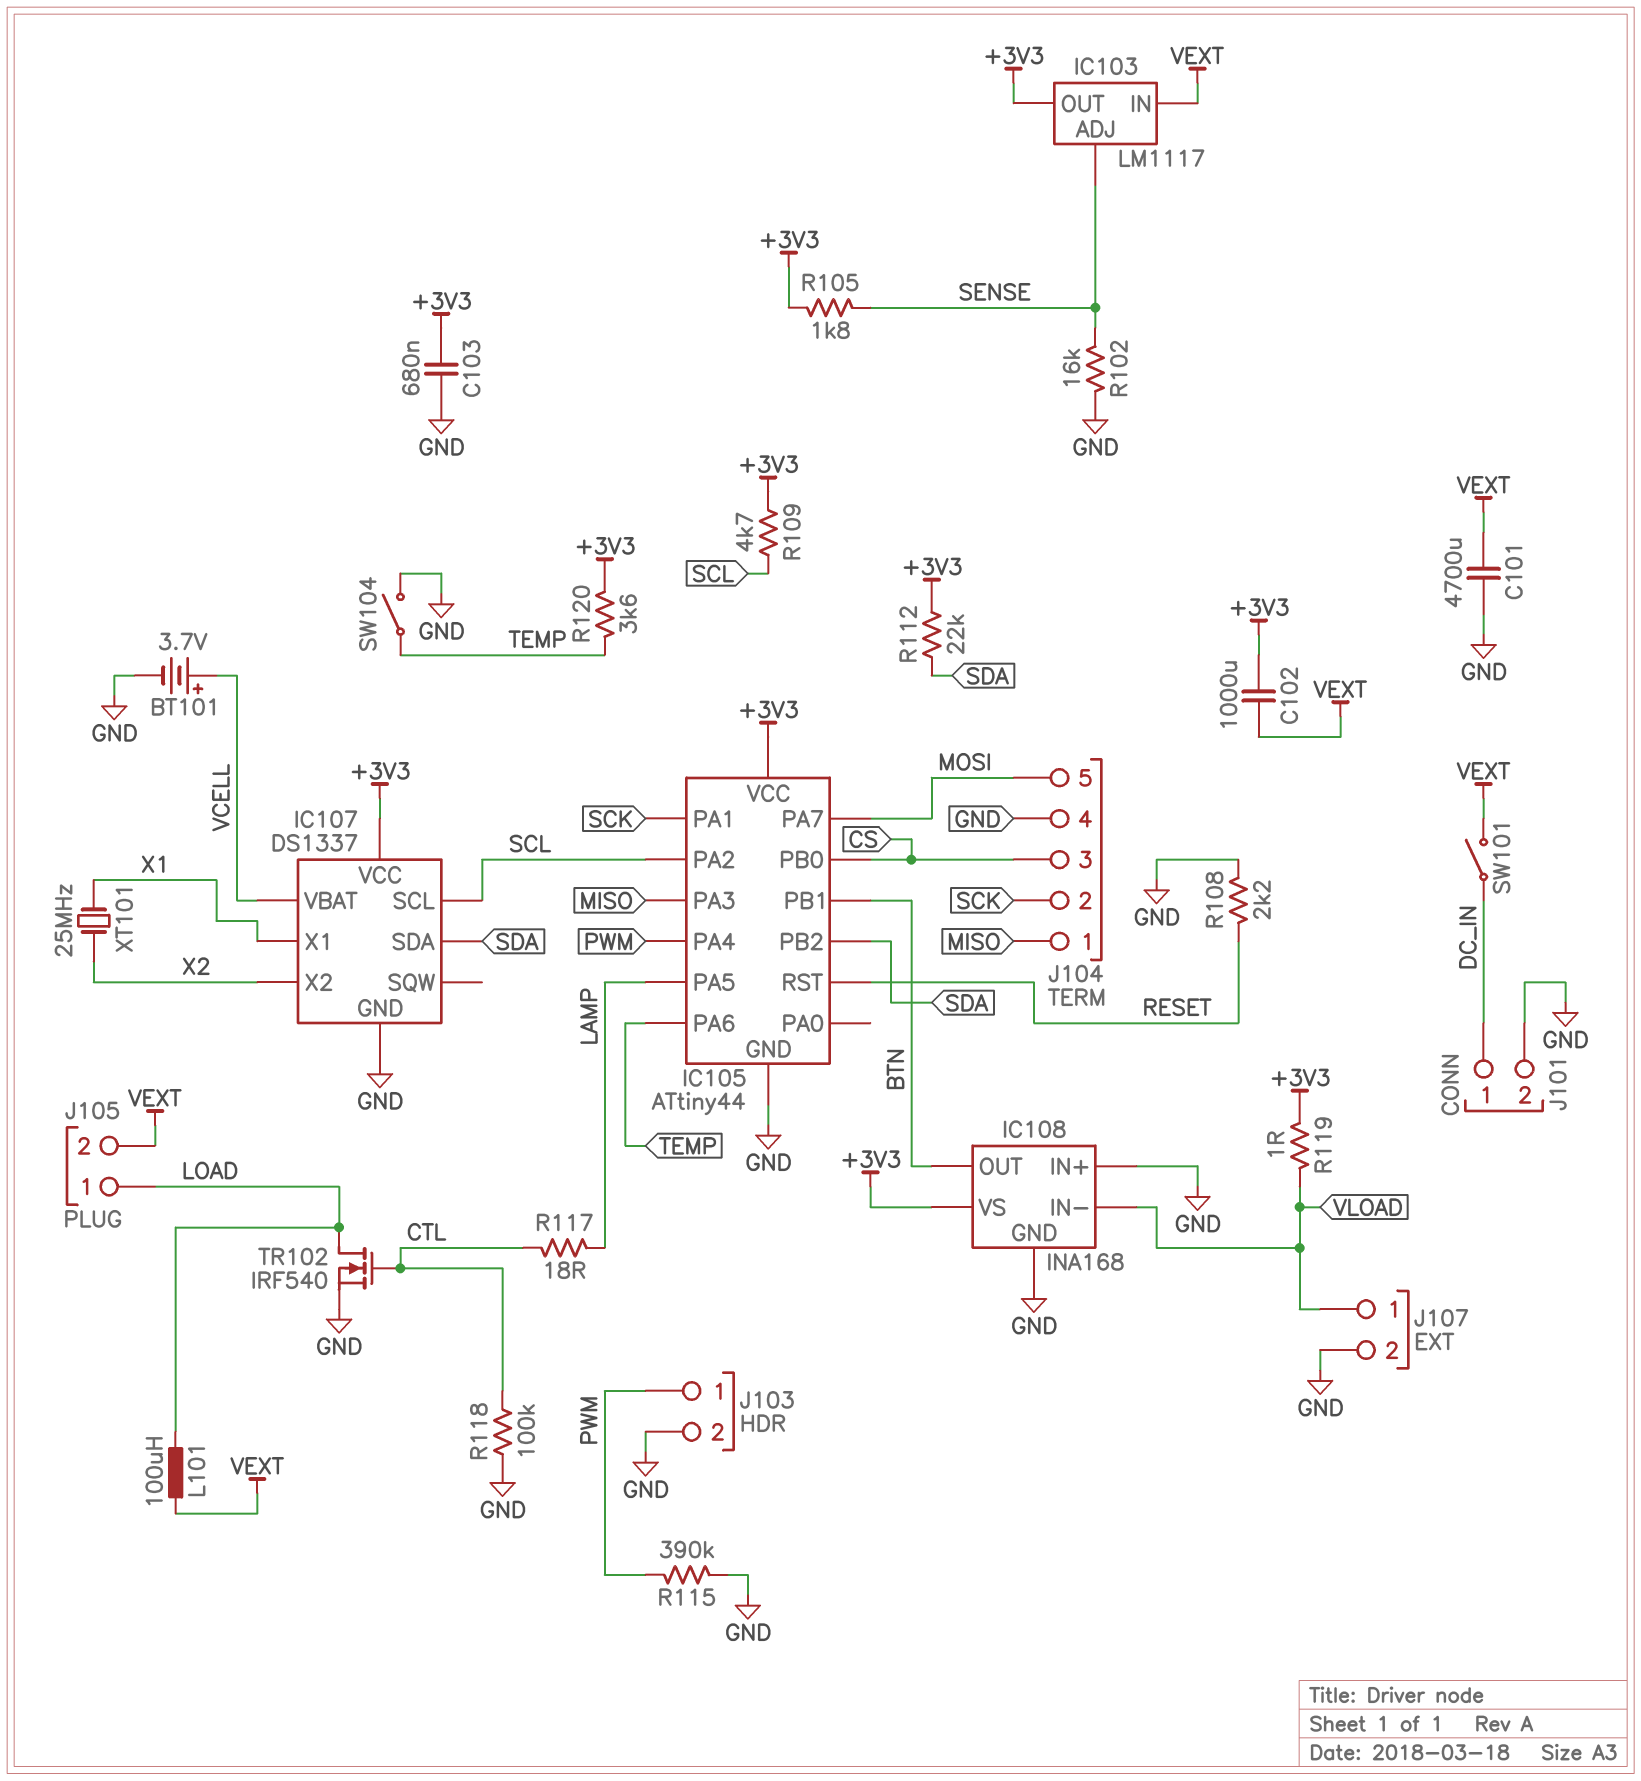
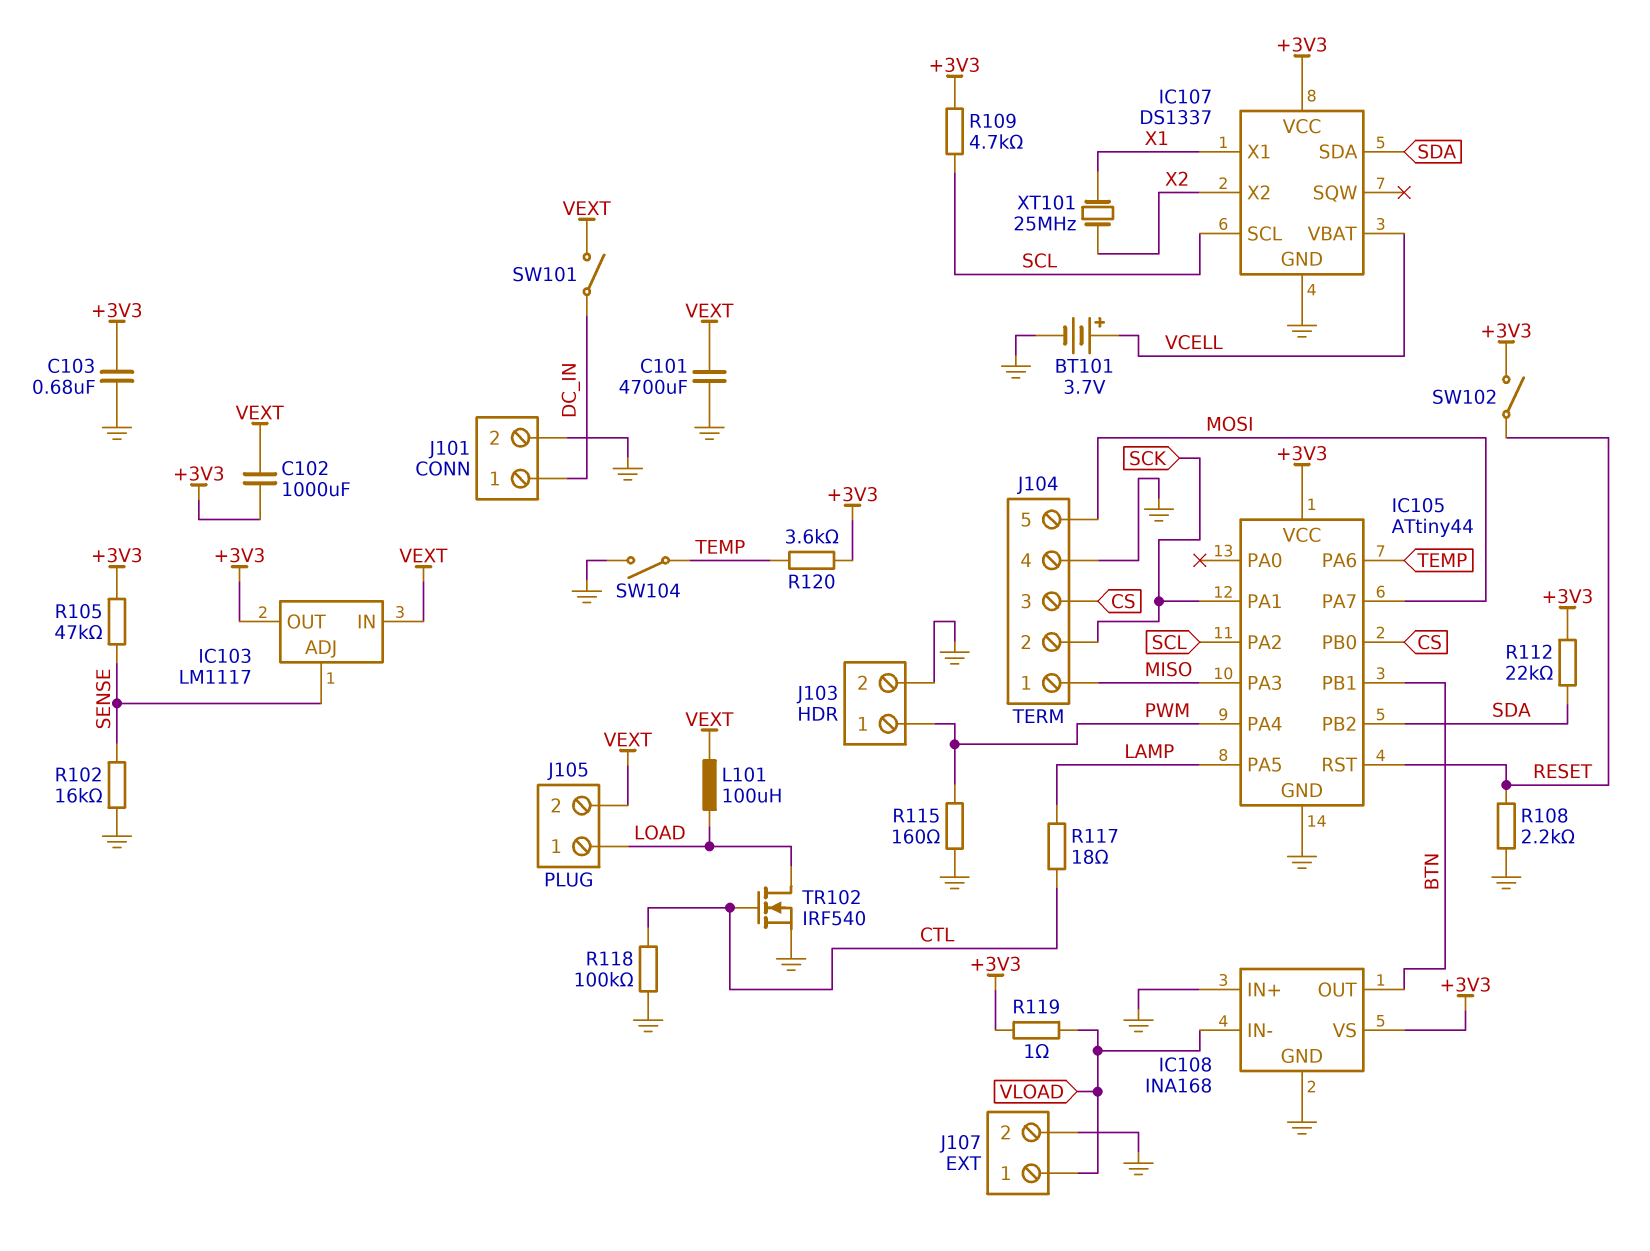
R105: 1.8k (+3V3, SENSE) -> 47k (+3V3, SENSE)
R115: 390k (GND, PWM) -> 160 (GND, PWM)
SW102: none -> switch (+3V3, RESET)

